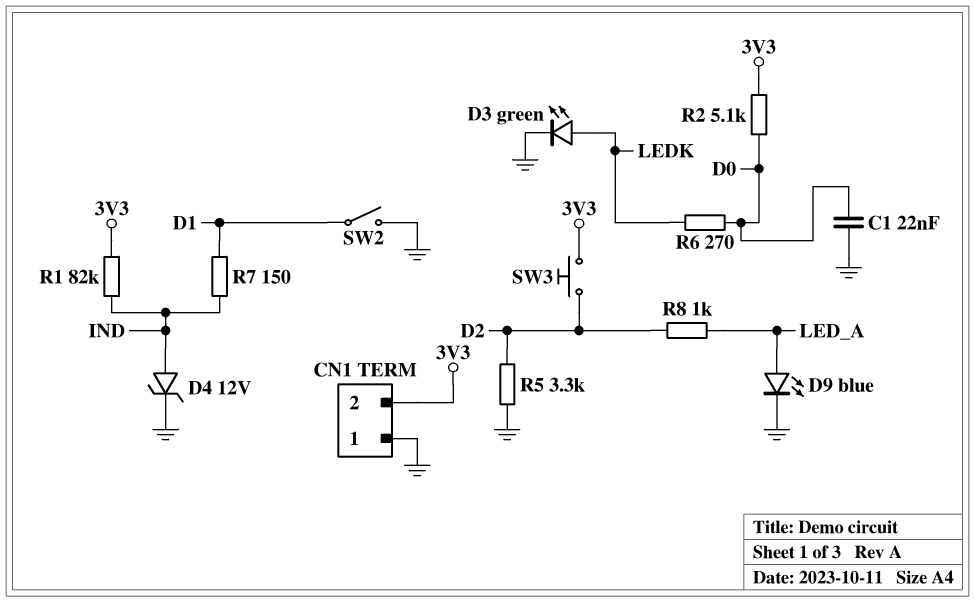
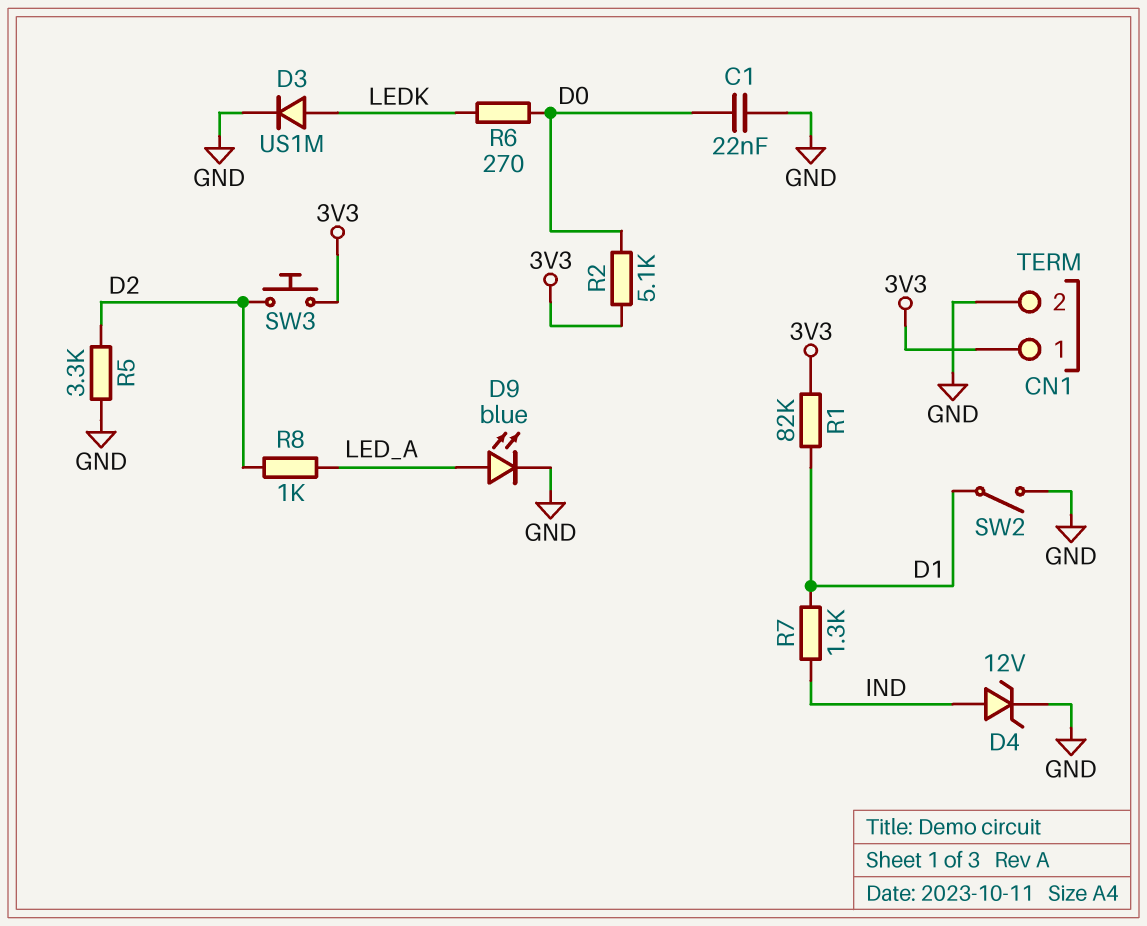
CN1 pin 1: GND -> 3V3
CN1 pin 2: 3V3 -> GND
D3: LED green (A LEDK, K GND) -> diode US1M (A LEDK, K GND)
R1: 82k (3V3, IND) -> 82k (3V3, D1)
R7: 150 (D1, IND) -> 1.3k (D1, IND)

